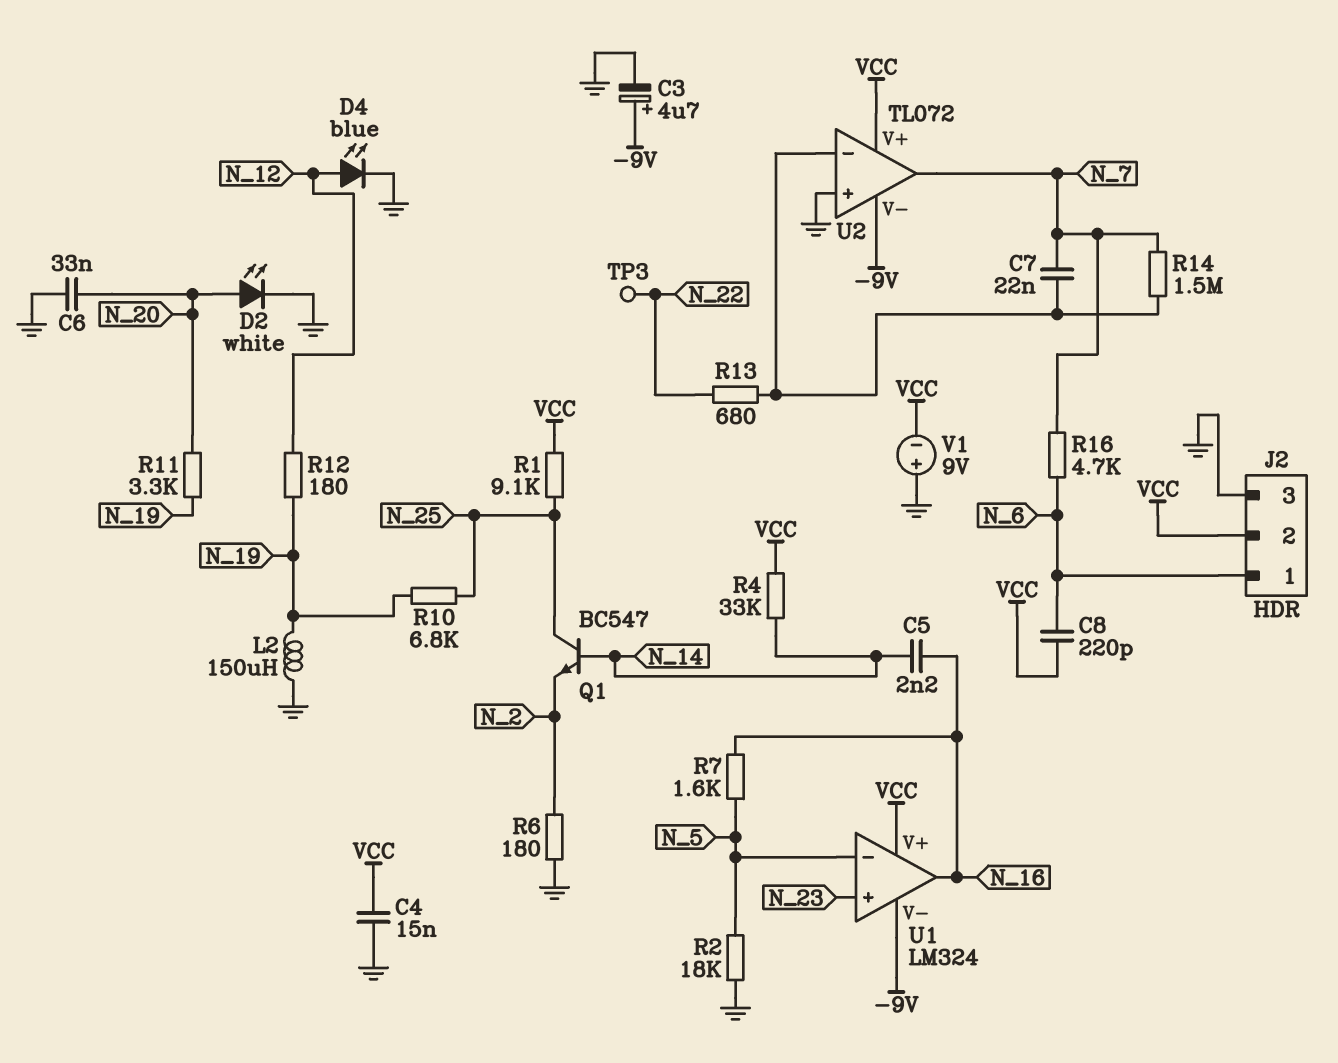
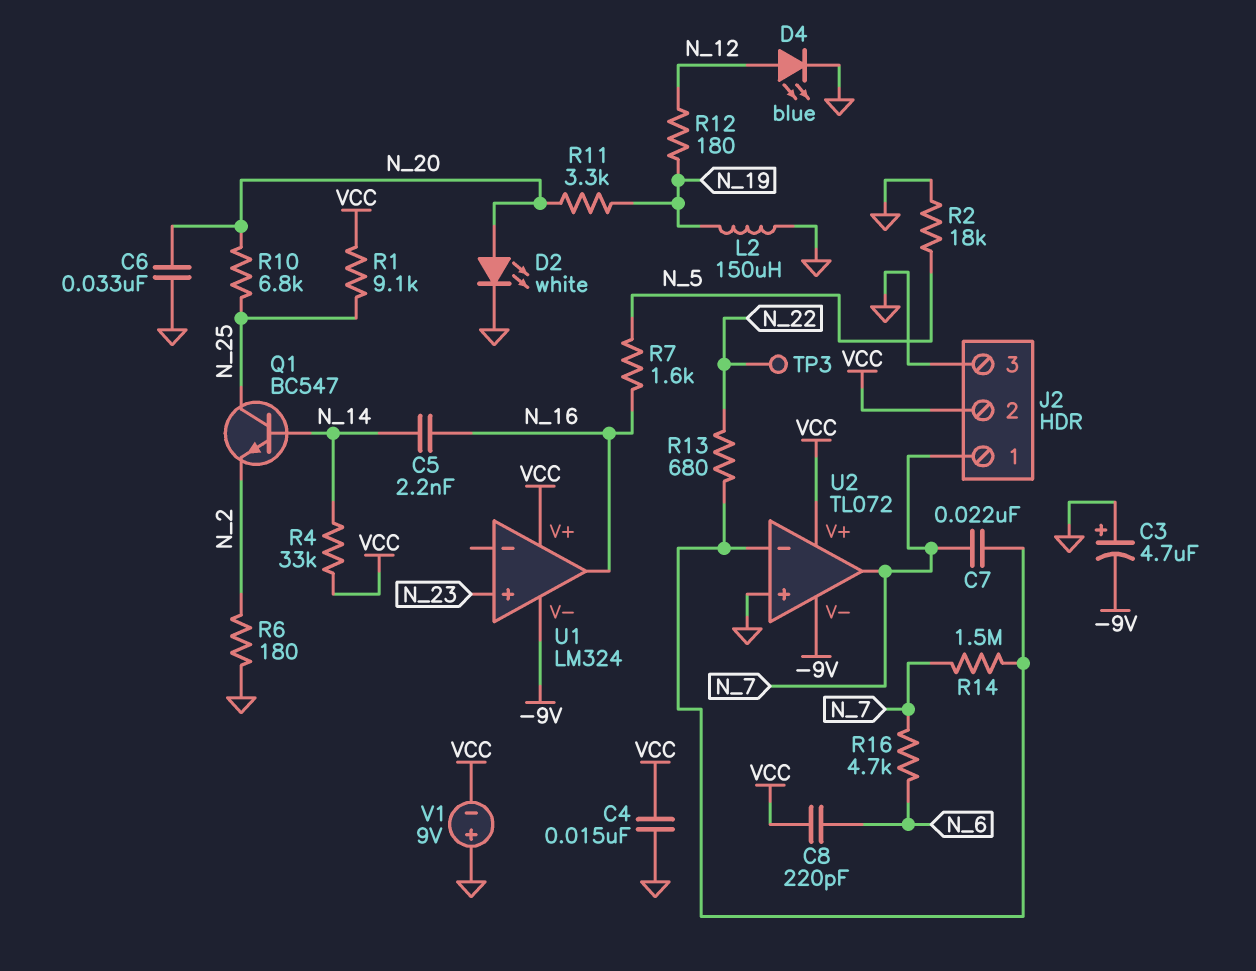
C3: 4.7uF (plus -9V, minus GND) -> 4.7uF (plus GND, minus -9V)
J2 pin 1: N_6 -> N_7
R10: 6.8k (N_19, N_25) -> 6.8k (N_20, N_25)
U1 pin in-: N_5 -> none

